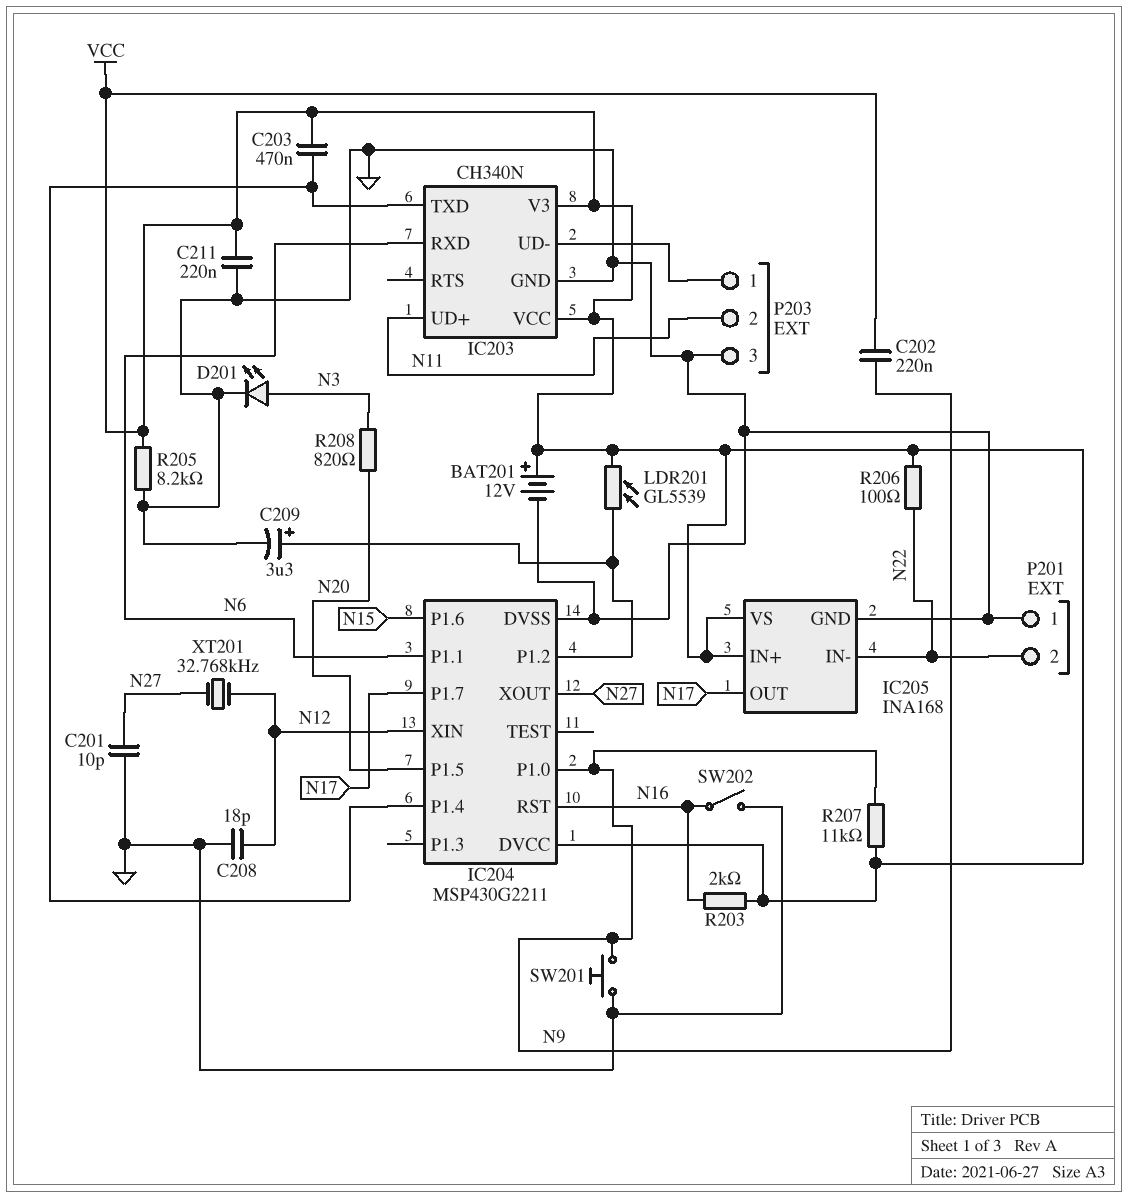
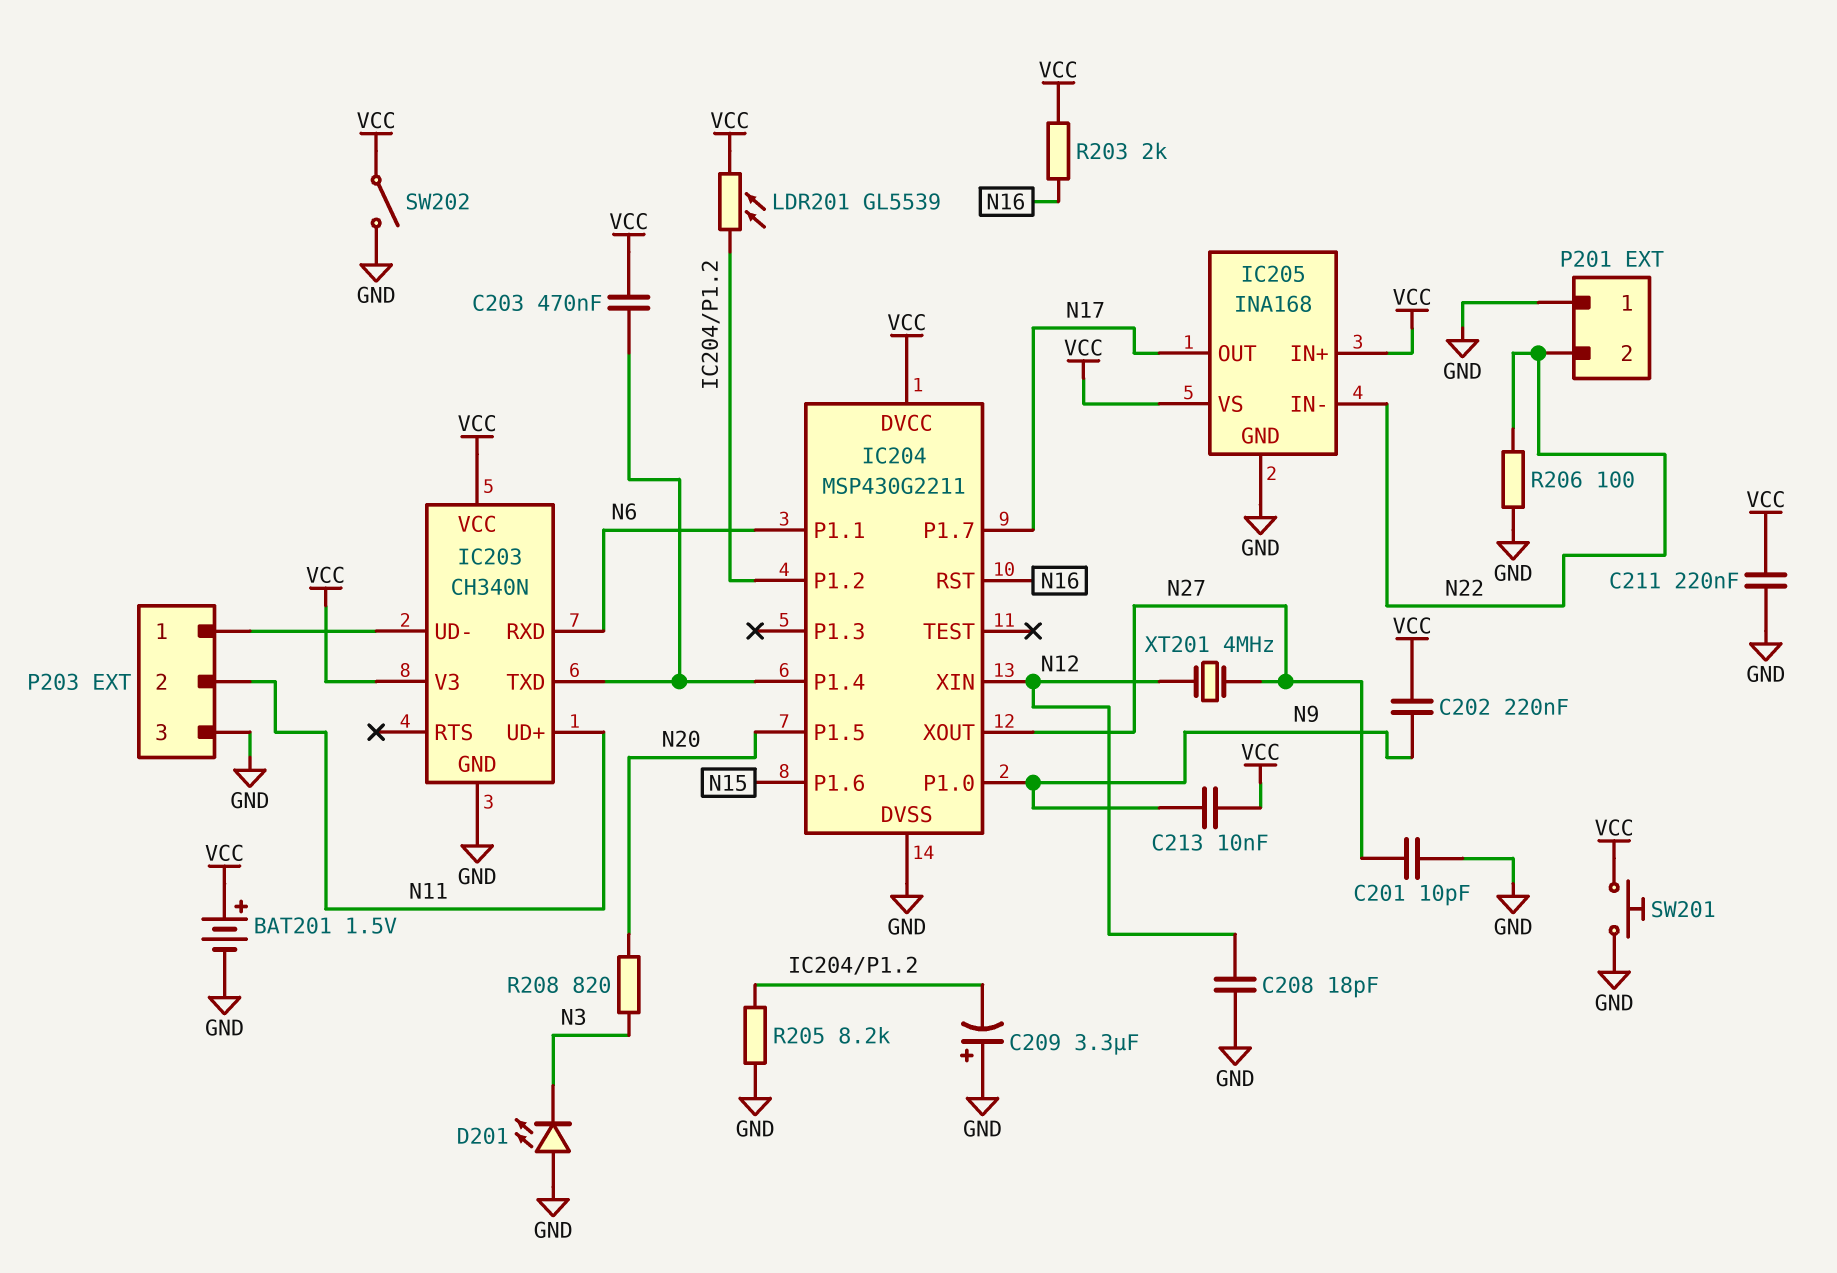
BAT201: 12V (plus VCC, minus GND) -> 1.5V (plus VCC, minus GND)
C209: 3.3uF (plus IC204/P1.2, minus GND) -> 3.3uF (plus GND, minus IC204/P1.2)
C213: none -> 10nF (N9, VCC)
D201: LED (A N3, K GND) -> LED (A GND, K N3)
R205: 8.2k (GND, VCC) -> 8.2k (GND, IC204/P1.2)
R206: 100 (N22, VCC) -> 100 (GND, N22)
R207: 11k (N9, VCC) -> none
SW201: button (GND, N9) -> button (GND, VCC)
SW202: switch (GND, N16) -> switch (GND, VCC)
XT201: 32.768kHz (N12, N27) -> 4MHz (N12, N27)

